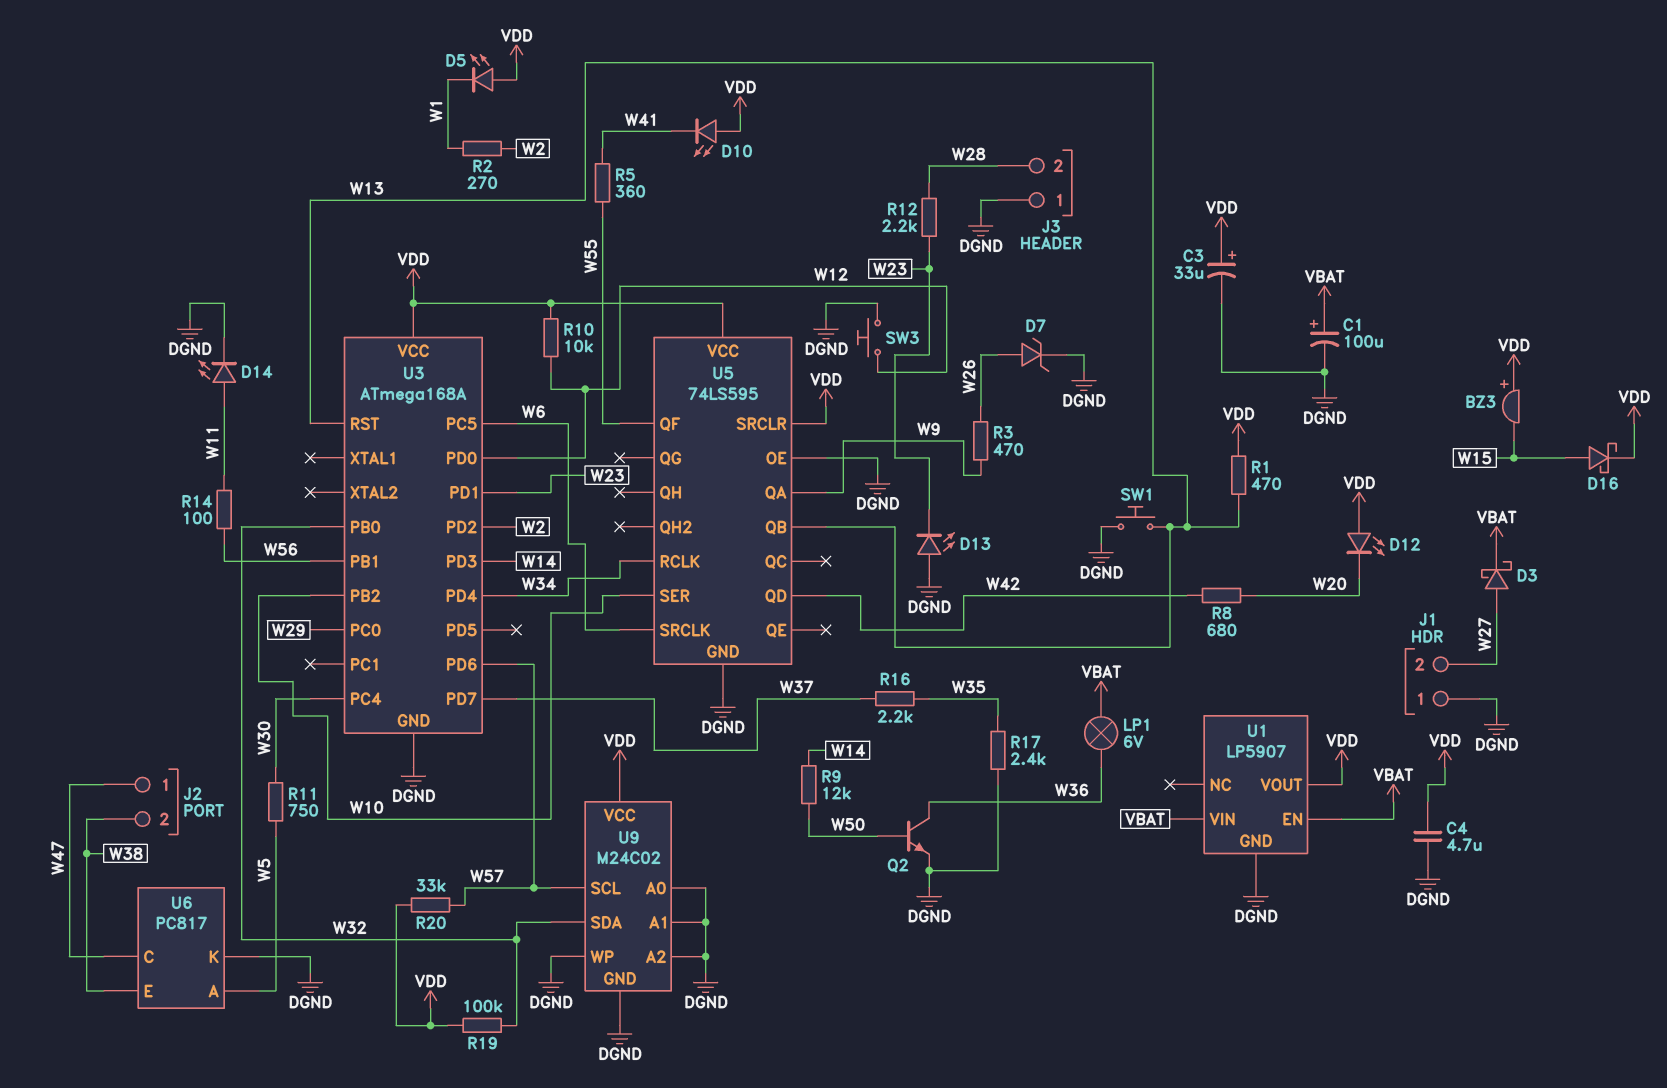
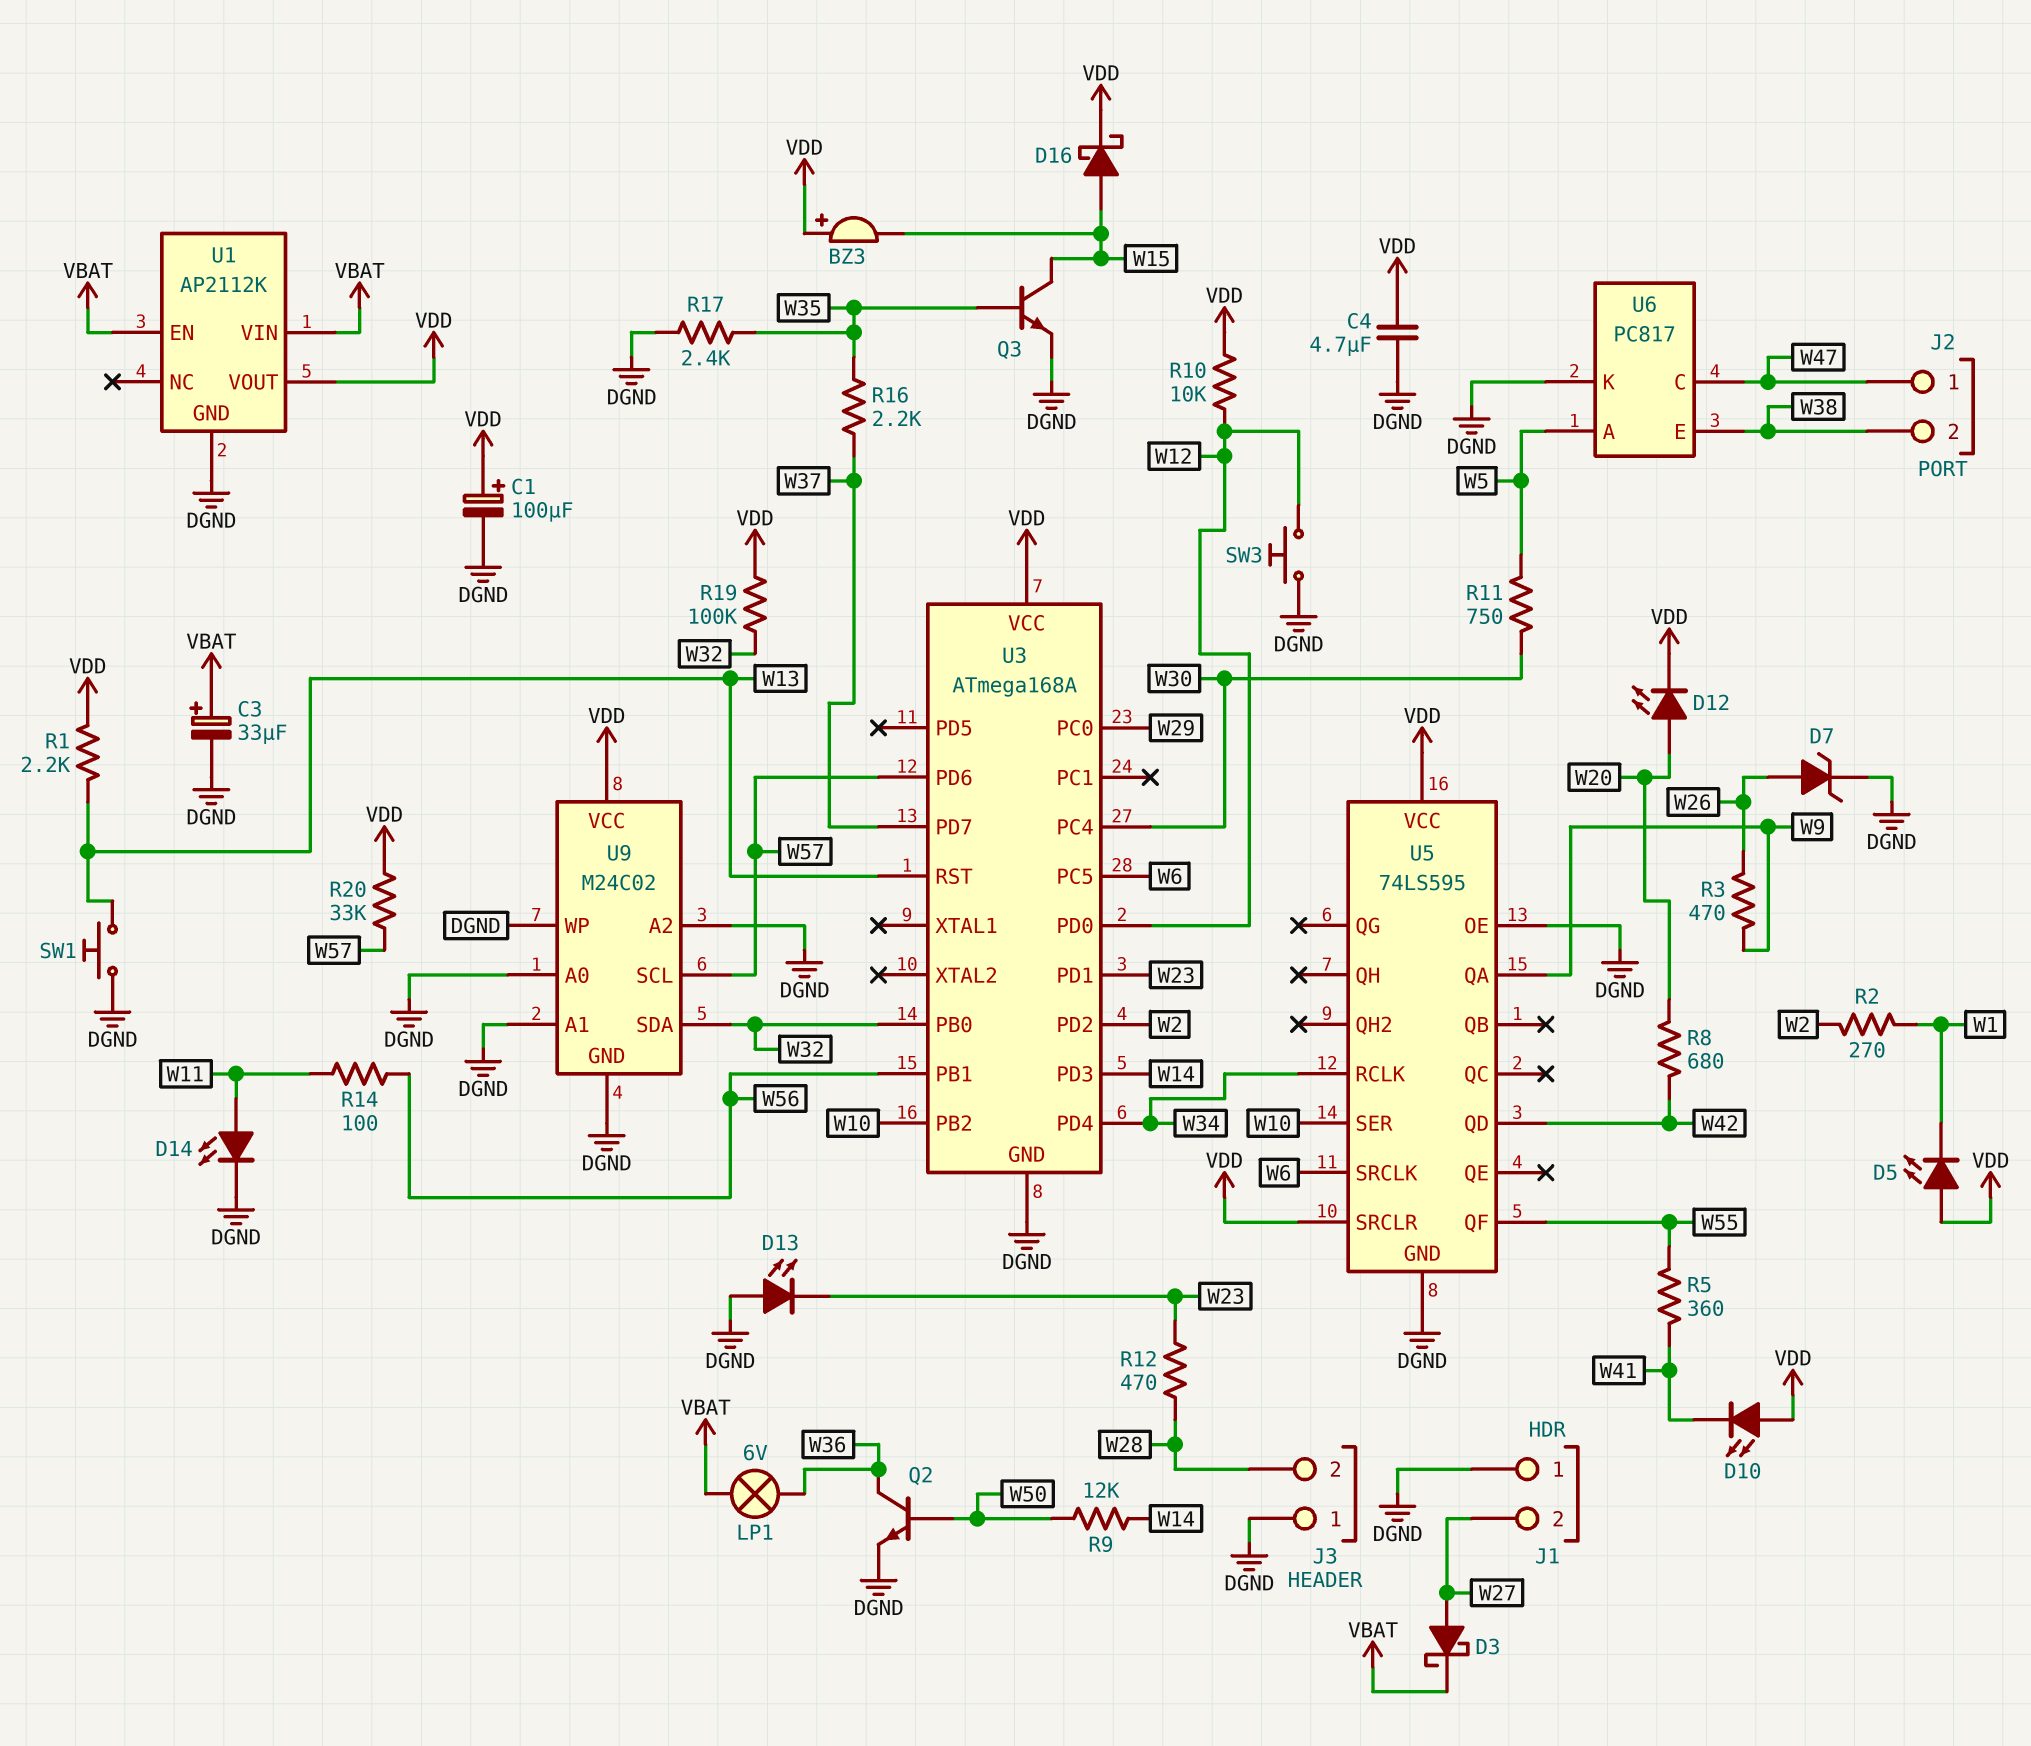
C1: 100uF (plus VBAT, minus DGND) -> 100uF (plus VDD, minus DGND)
C3: 33uF (plus VDD, minus DGND) -> 33uF (plus VBAT, minus DGND)
D12: LED (A VDD, K W20) -> LED (A W20, K VDD)
Q3: none -> NPN (B W35, C W15, E DGND)
R1: 470 (VDD, W13) -> 2.2k (VDD, W13)
R12: 2.2k (W23, W28) -> 470 (W23, W28)
U1: LP5907 -> AP2112K
U5 pin QB: W13 -> none

